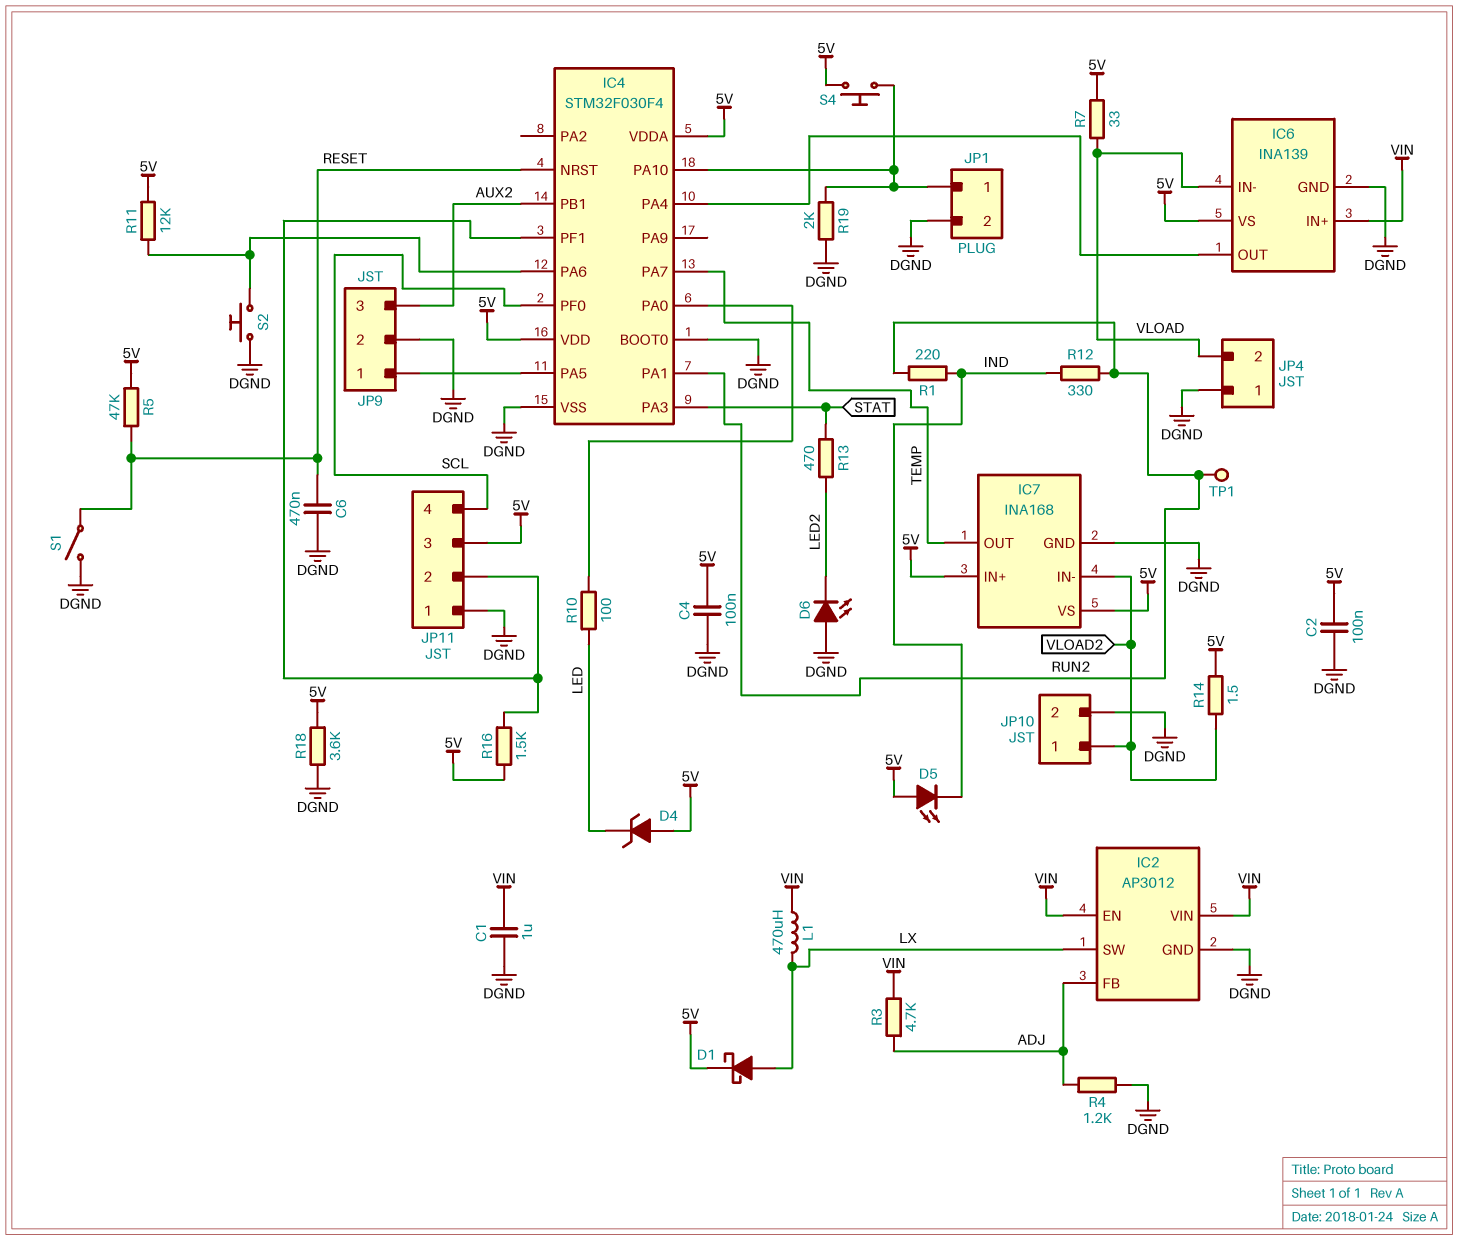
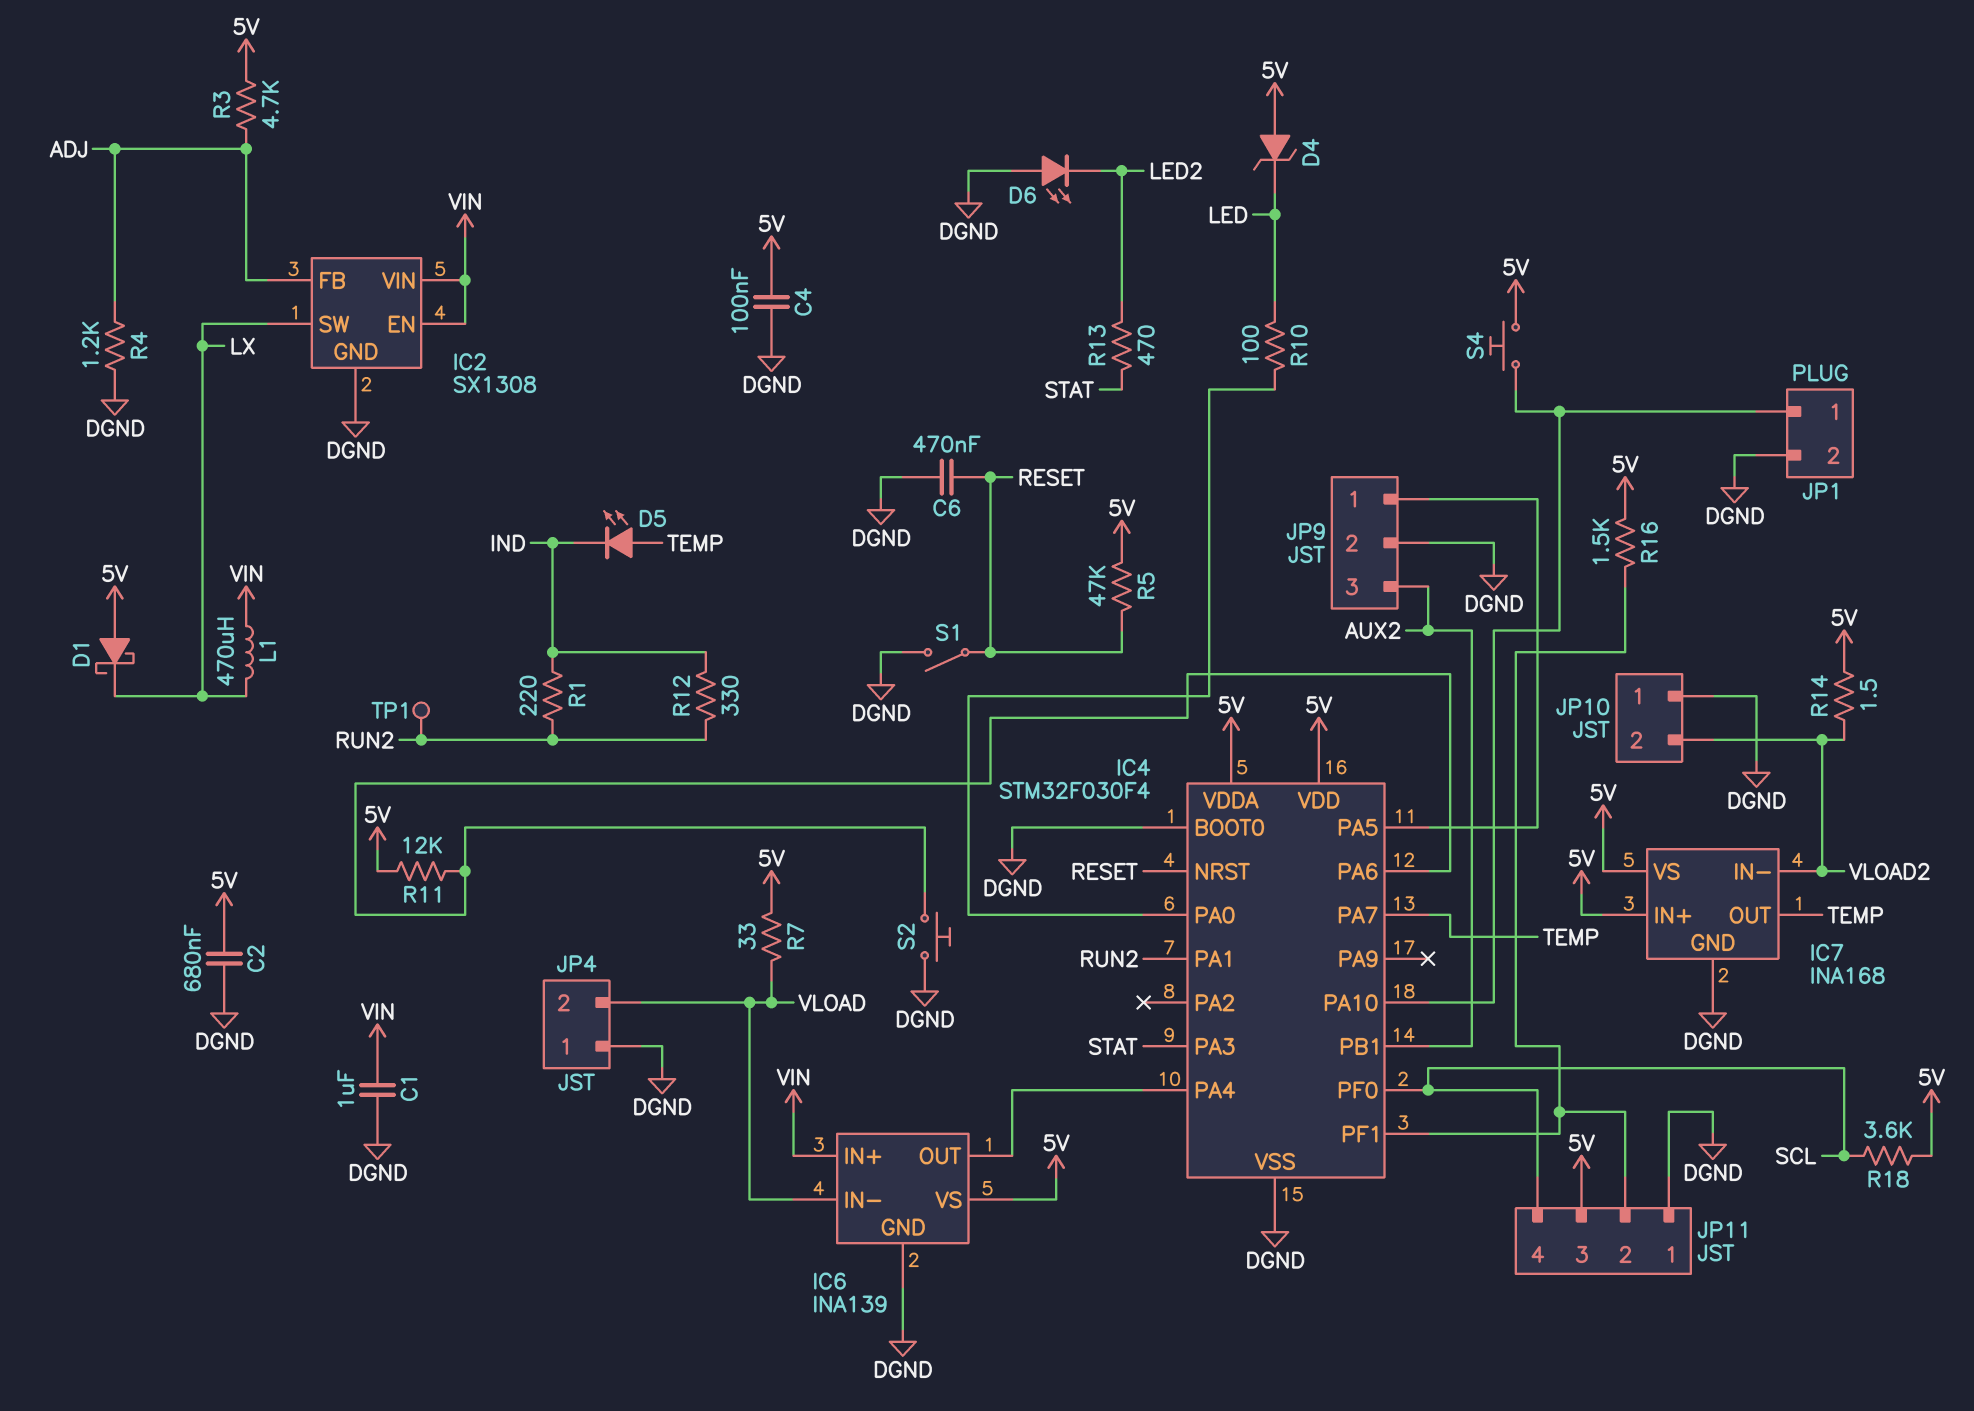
C2: 100nF (5V, DGND) -> 680nF (5V, DGND)
D1: schottky (A LX, K 5V) -> schottky (A 5V, K LX)
D5: LED (A 5V, K IND) -> LED (A TEMP, K IND)
IC2: AP3012 -> SX1308
JP10 pin 1: VLOAD2 -> DGND
JP10 pin 2: DGND -> VLOAD2
R3: 4.7k (ADJ, VIN) -> 4.7k (5V, ADJ)
R18: 3.6k (5V, DGND) -> 3.6k (5V, SCL)
R19: 2k (DGND, IC4/PA10) -> none

